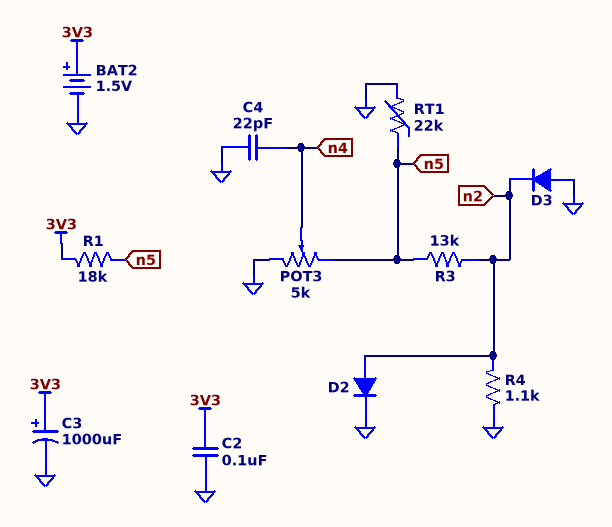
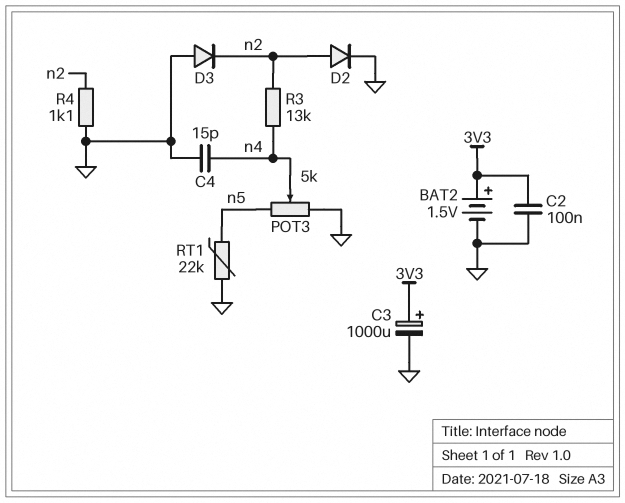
C4: 22pF (GND, n4) -> 15pF (GND, n4)
R1: 18k (3V3, n5) -> none
R3: 13k (n2, n5) -> 13k (n2, n4)

